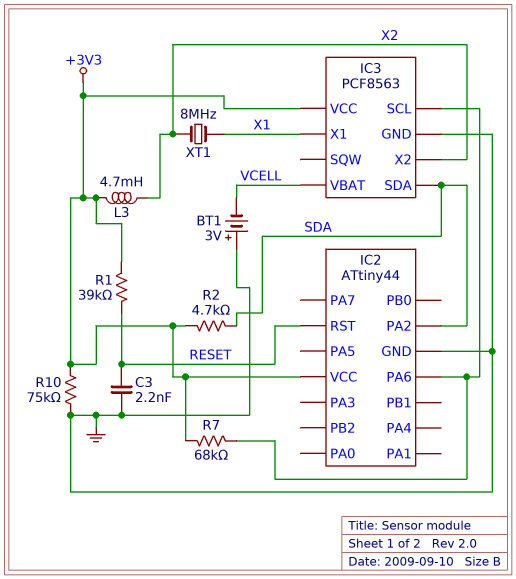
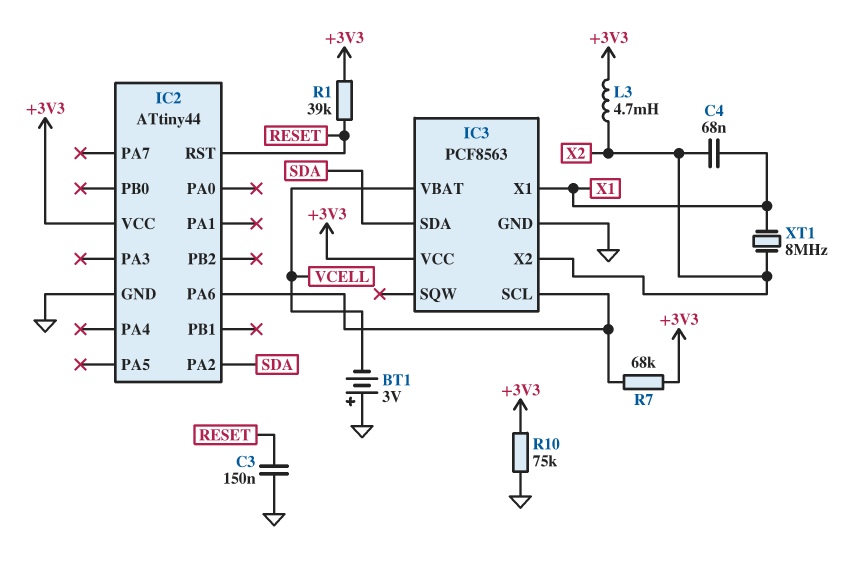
C3: 2.2nF (GND, RESET) -> 150nF (GND, RESET)
C4: none -> 68nF (X1, X2)
R2: 4.7k (+3V3, SDA) -> none

